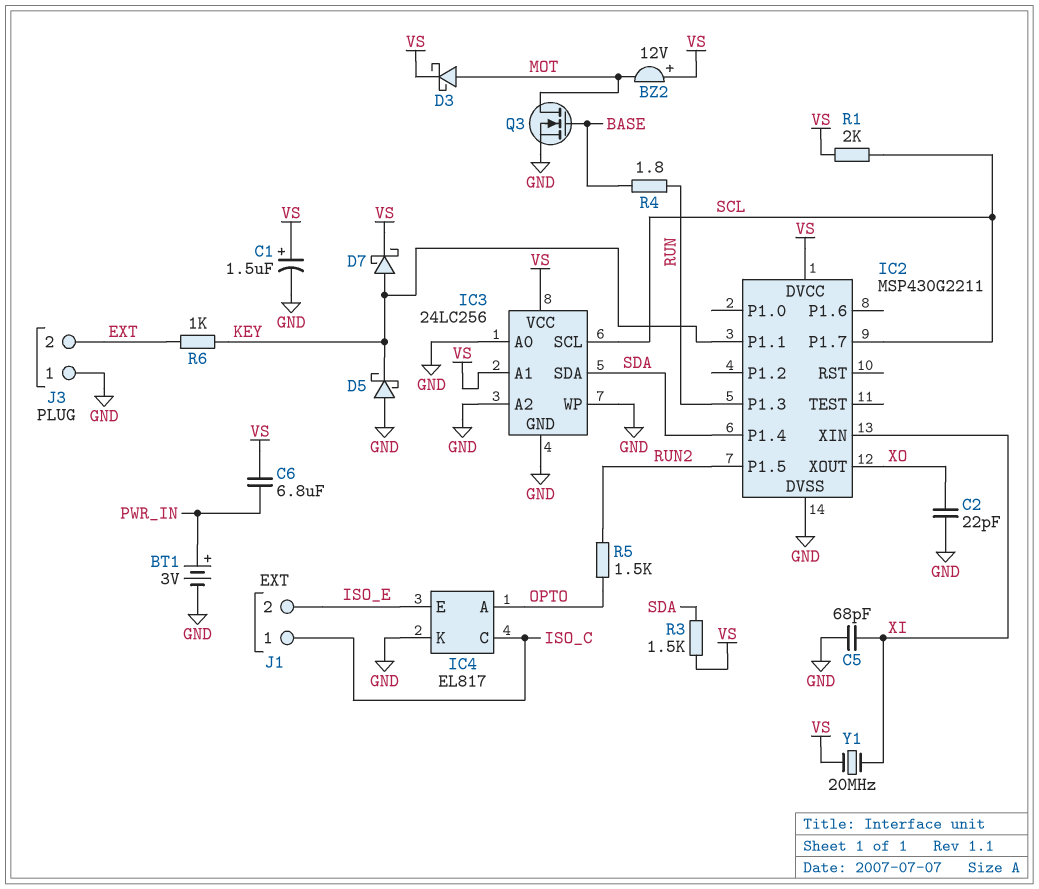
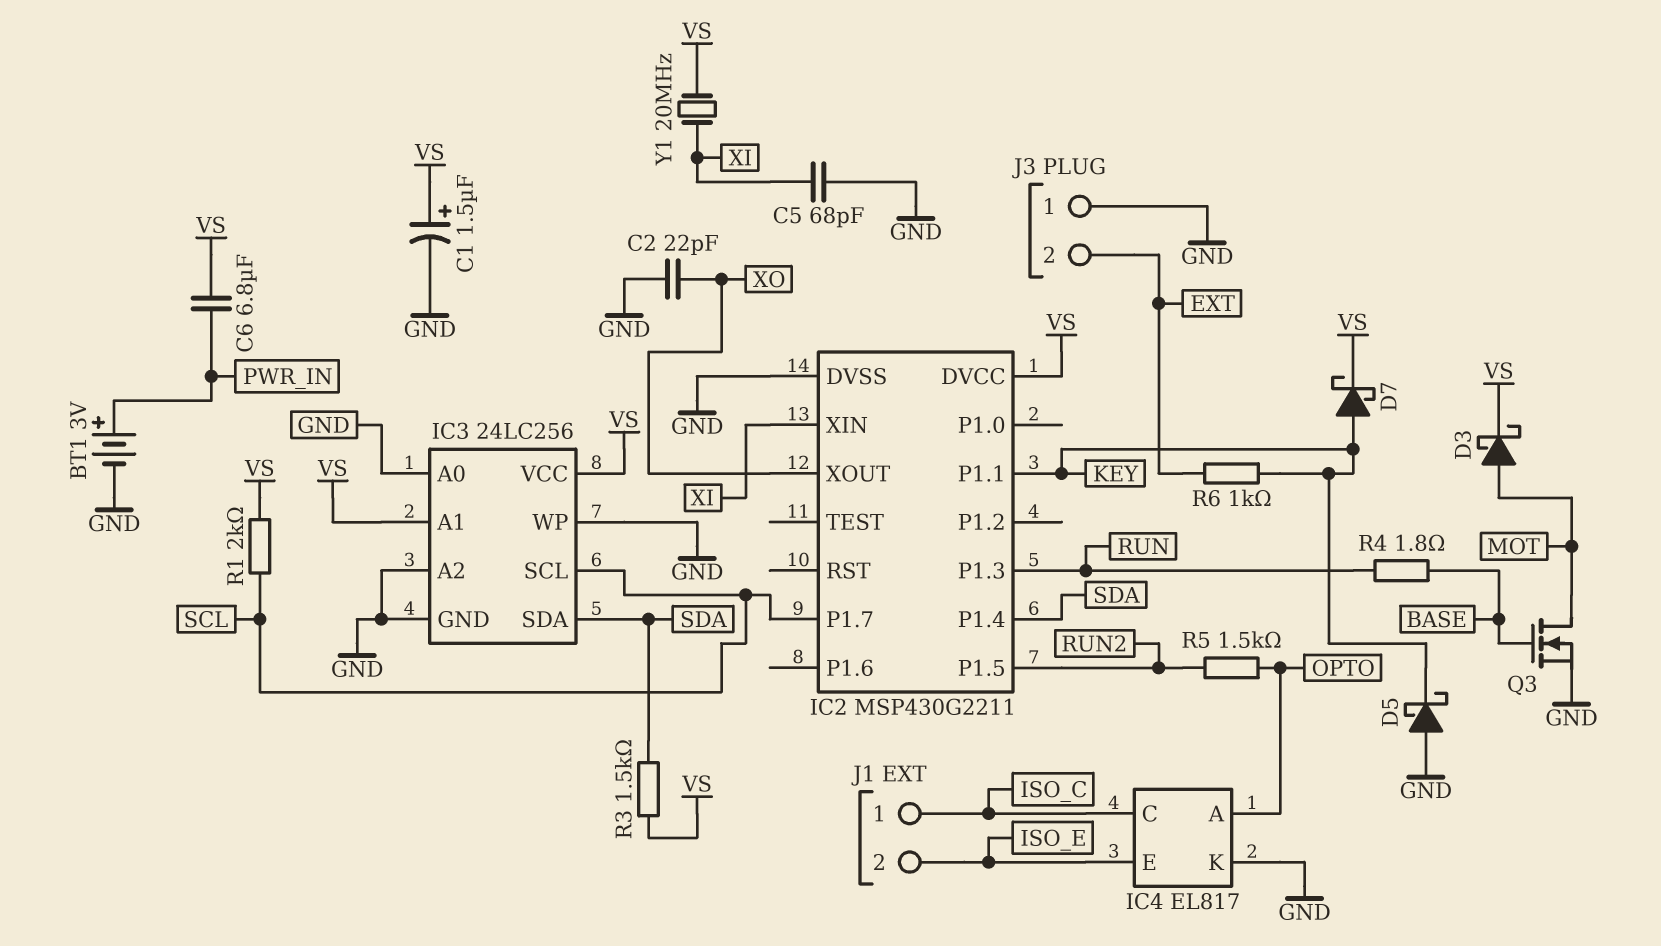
BZ2: buzzer 12V (plus VS, minus MOT) -> none

